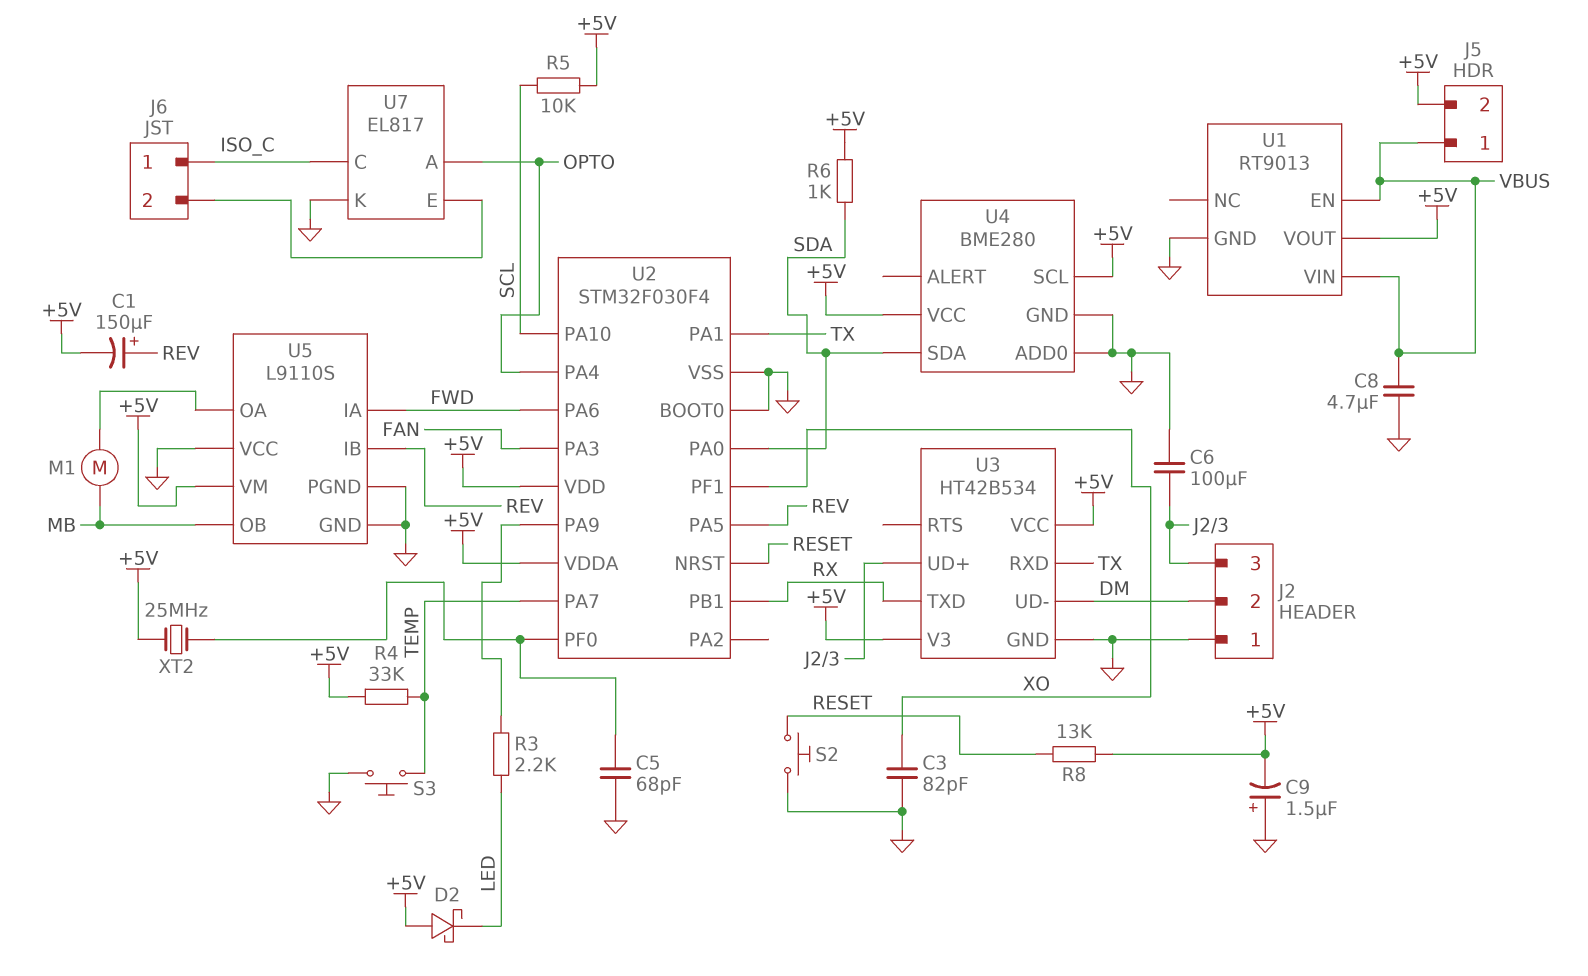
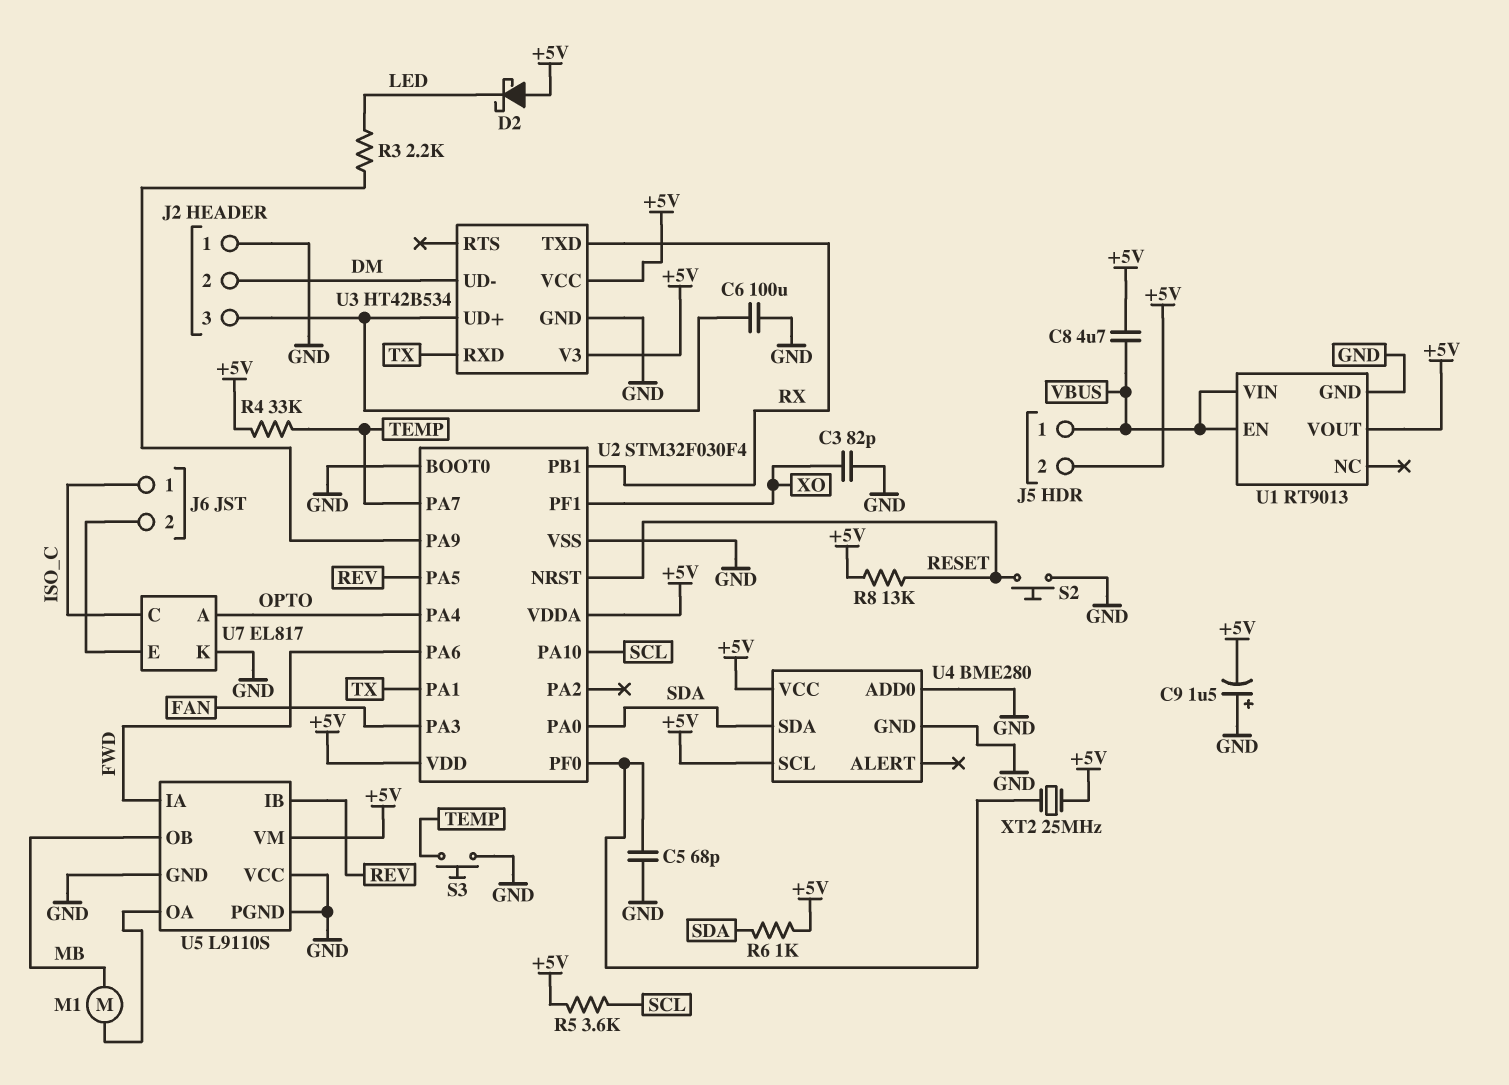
C1: 150uF (plus REV, minus +5V) -> none
C8: 4.7uF (GND, VBUS) -> 4.7uF (+5V, VBUS)
R5: 10k (+5V, SCL) -> 3.6k (+5V, SCL)

